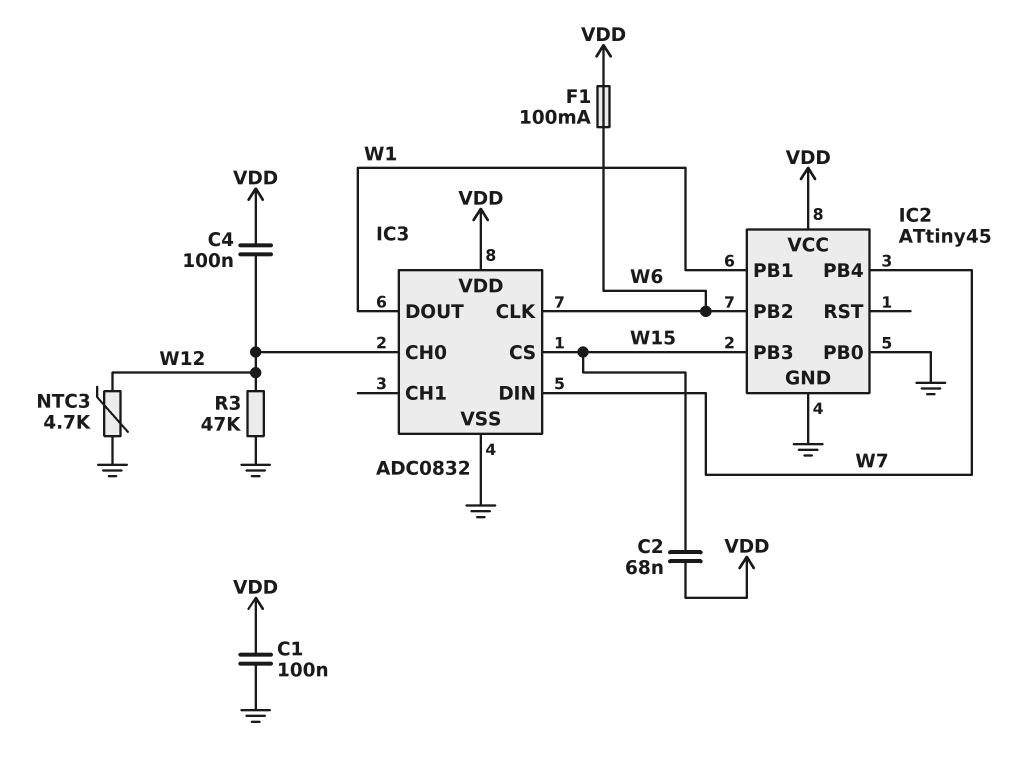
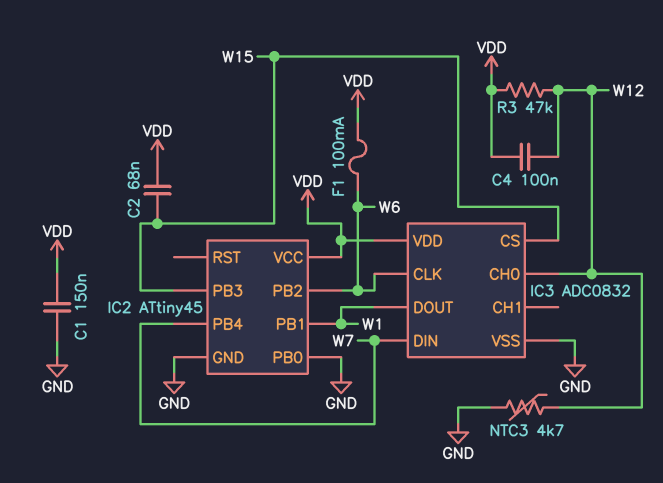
C1: 100nF (GND, VDD) -> 150nF (GND, VDD)
R3: 47k (GND, W12) -> 47k (VDD, W12)

